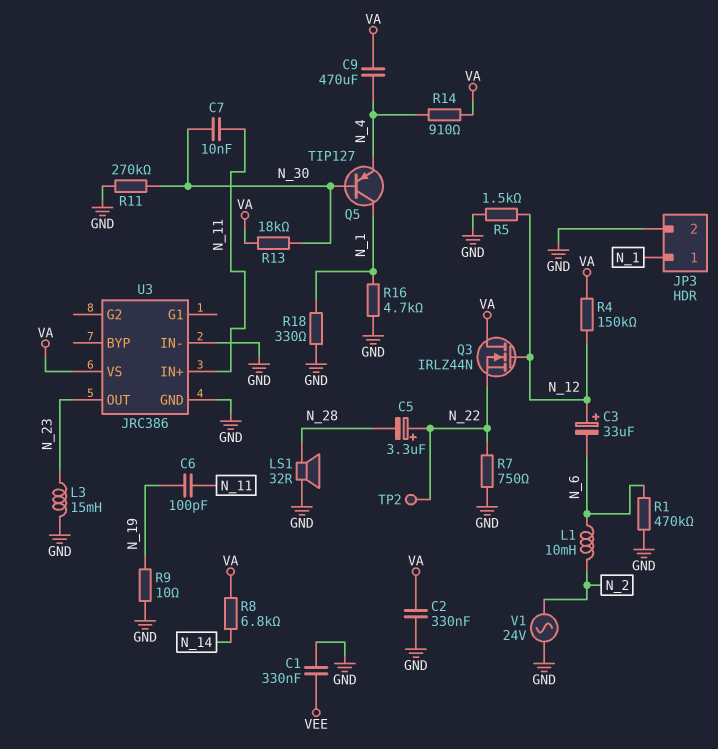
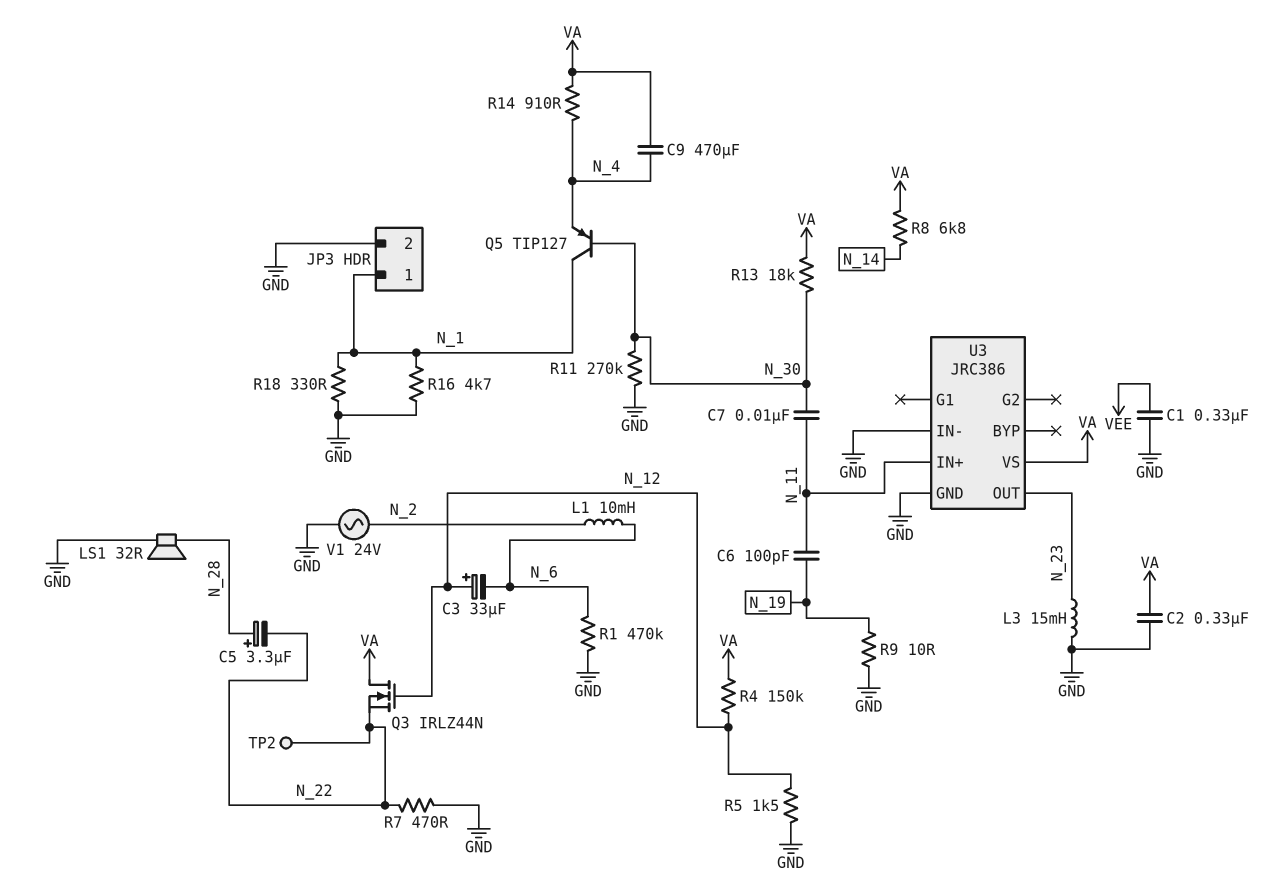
C5: 3.3uF (plus N_22, minus N_28) -> 3.3uF (plus N_28, minus N_22)
R7: 750 (GND, N_22) -> 470 (GND, N_22)

